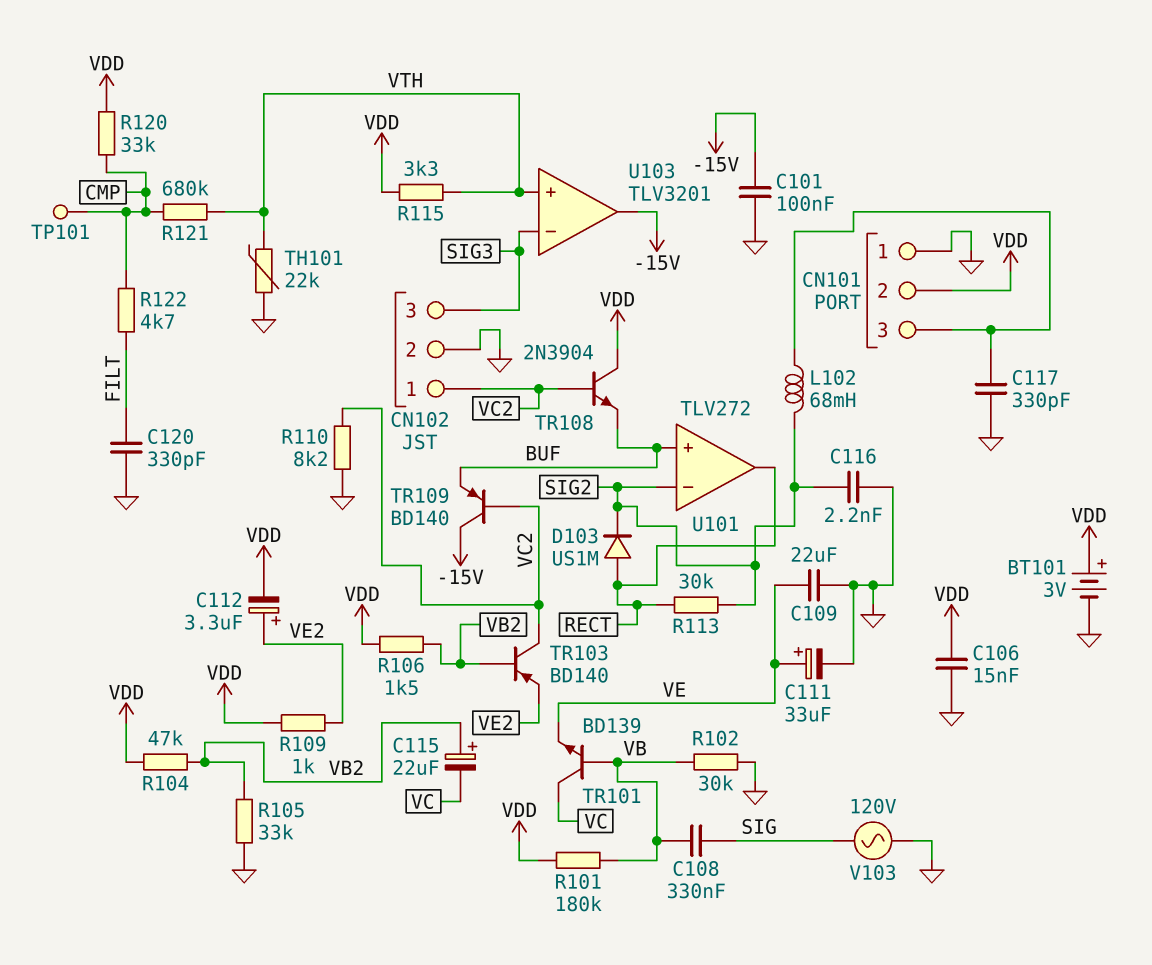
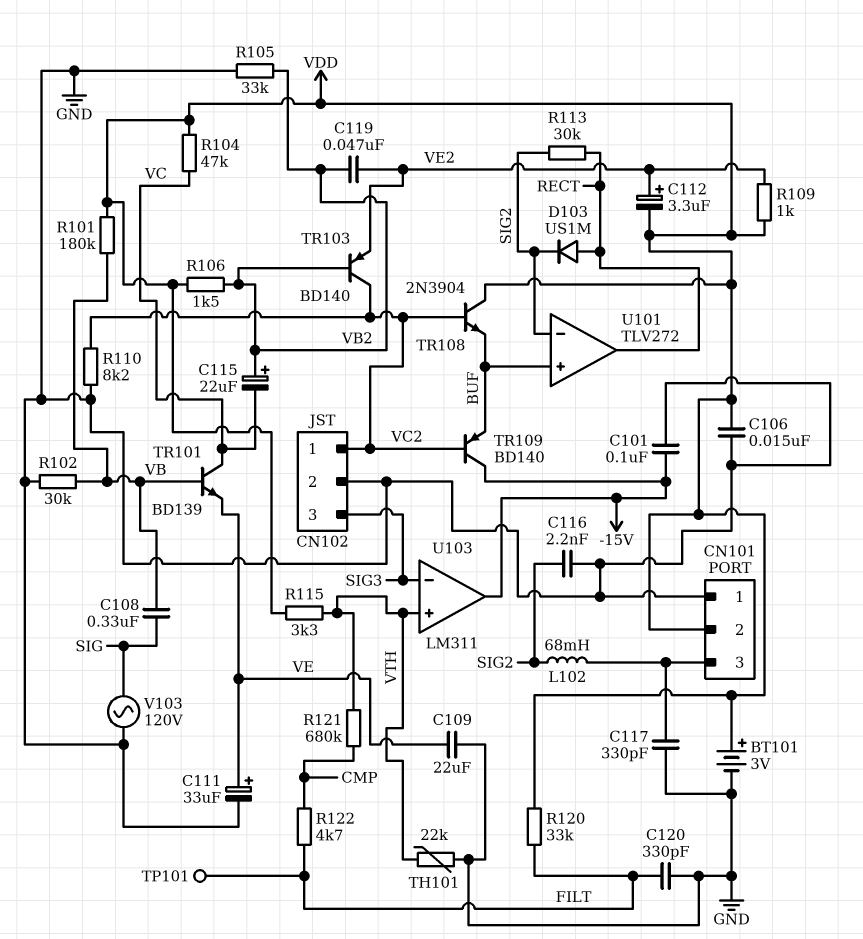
C119: none -> 47nF (VB2, VE2)
R104: 47k (VB2, VDD) -> 47k (VC, VDD)
R120: 33k (CMP, VDD) -> 33k (FILT, VDD)
TP101: test point (CMP) -> test point (FILT)
U103: TLV3201 -> LM311

